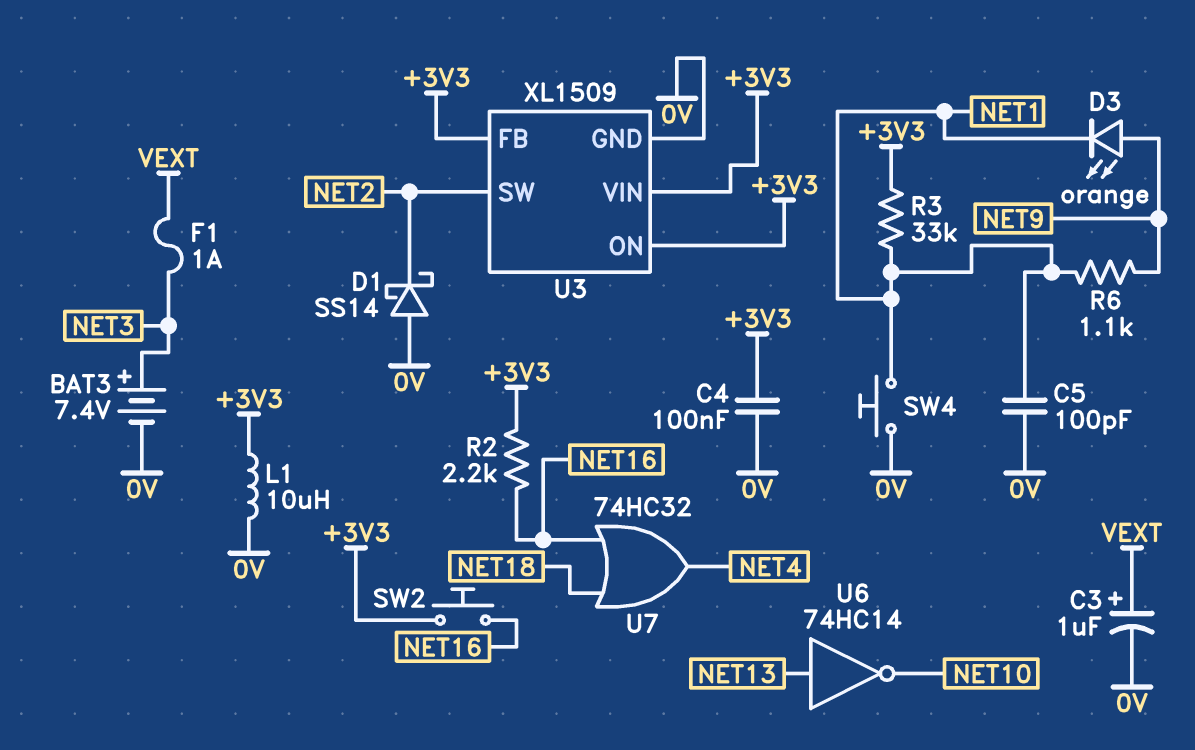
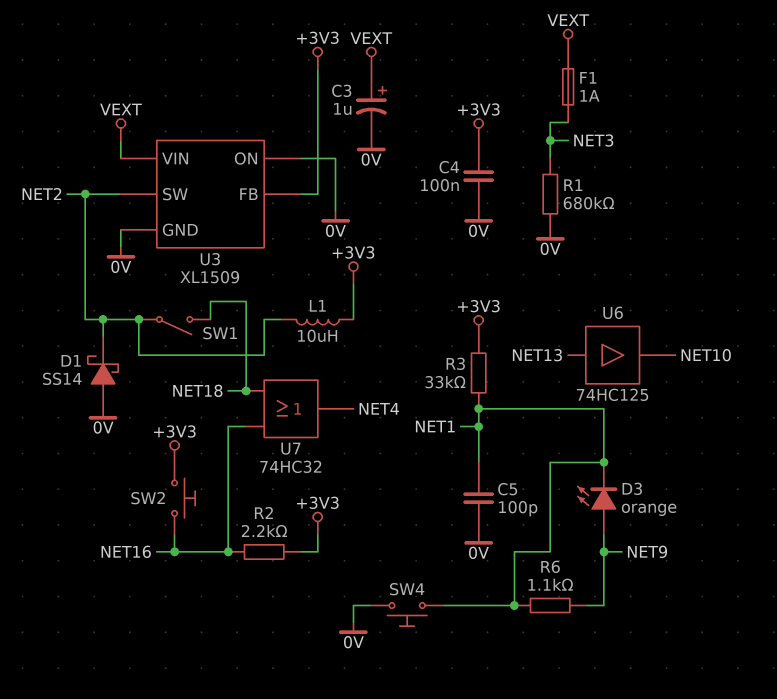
BAT3: 7.4V (plus NET3, minus 0V) -> none
L1: 10uH (+3V3, 0V) -> 10uH (+3V3, NET2)
R1: none -> 680k (0V, NET3)
SW1: none -> switch (NET2, NET18)
U3 pin ON: +3V3 -> 0V
U3 pin VIN: +3V3 -> VEXT
U6: NOT 74HC14 (in NET13, out NET10) -> buffer 74HC125 (in NET13, out NET10)

